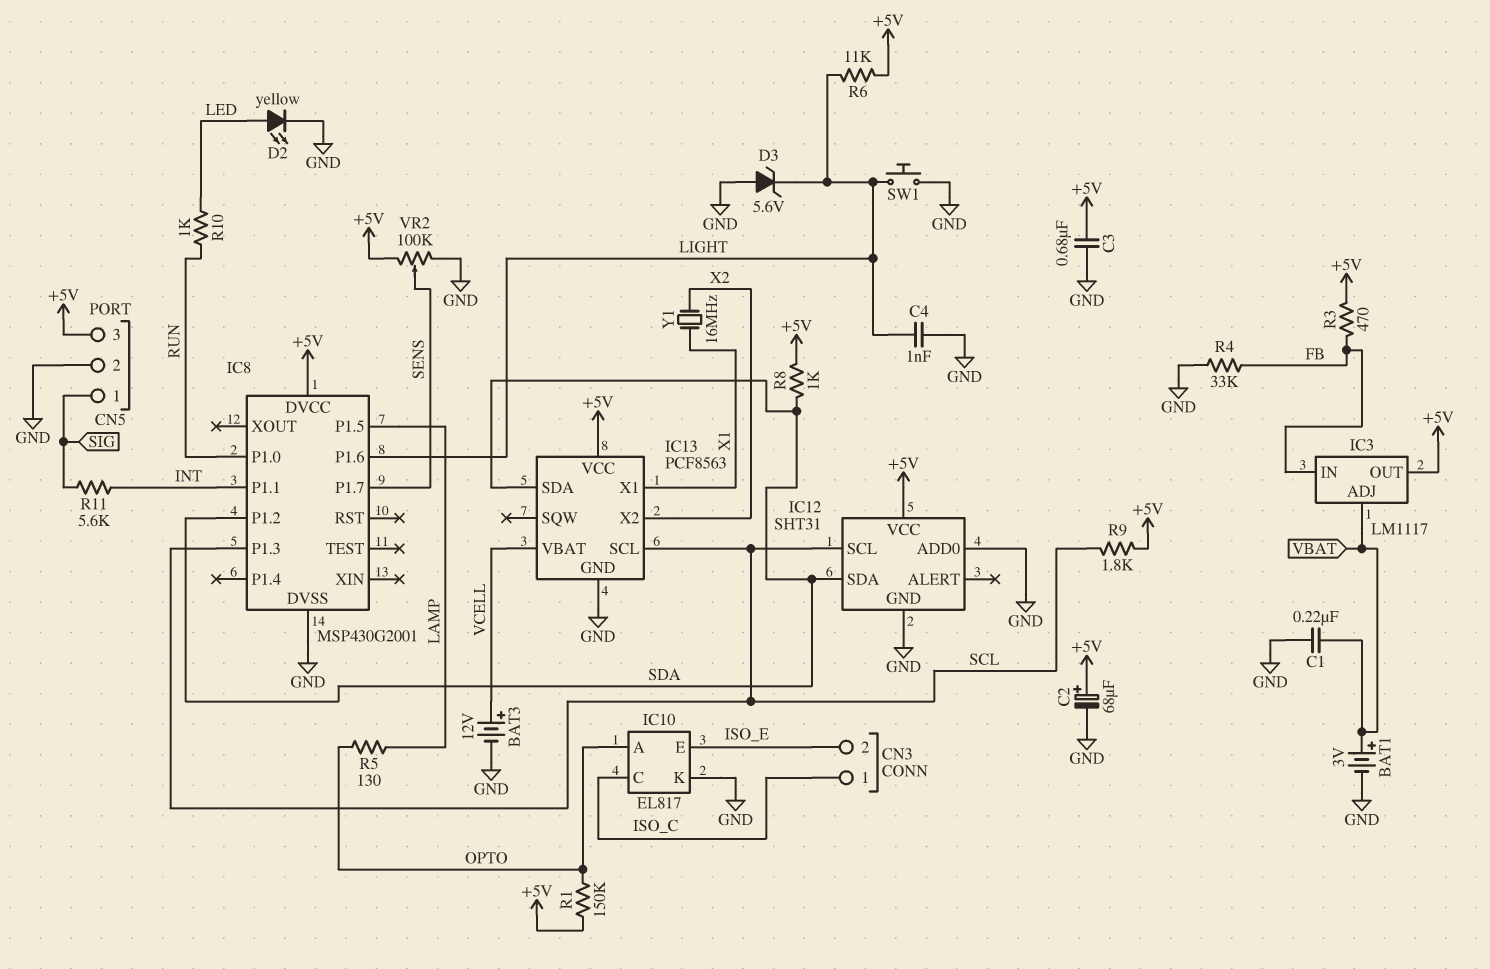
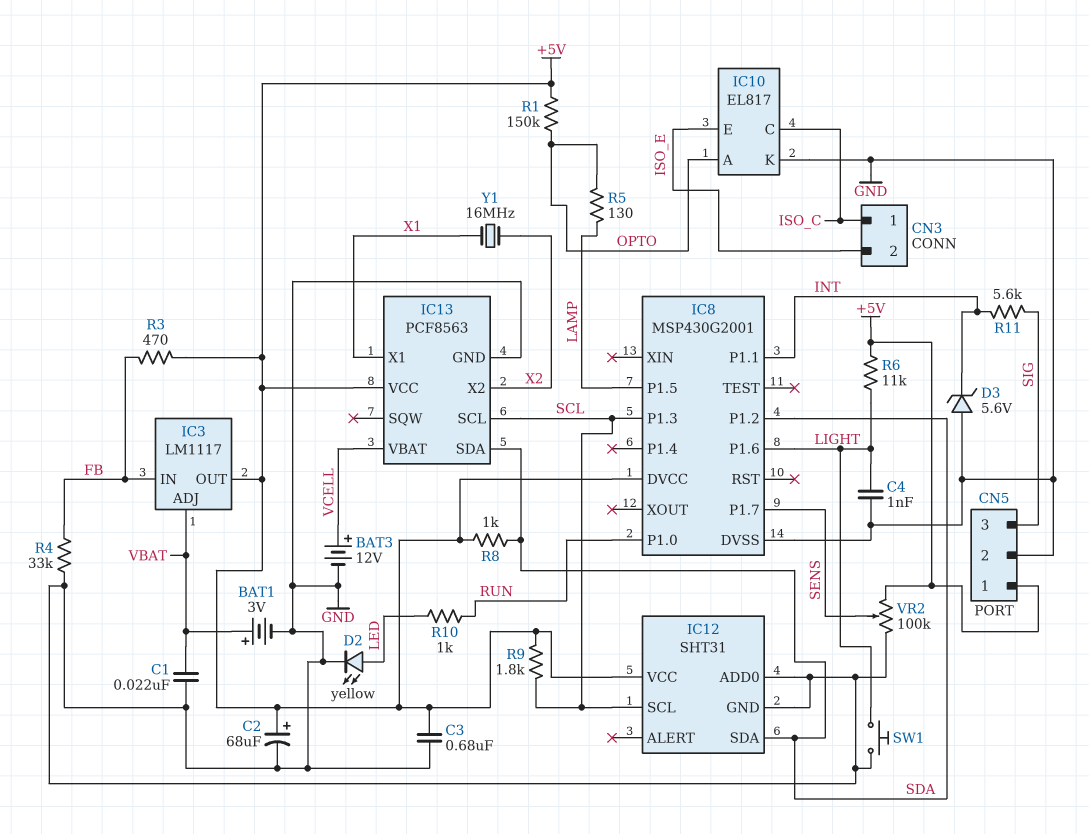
C1: 220nF (GND, VBAT) -> 22nF (GND, VBAT)
CN5 pin 1: SIG -> +5V
CN5 pin 3: +5V -> SIG
D3: zener 5.6V (A GND, K LIGHT) -> zener 5.6V (A GND, K INT)

